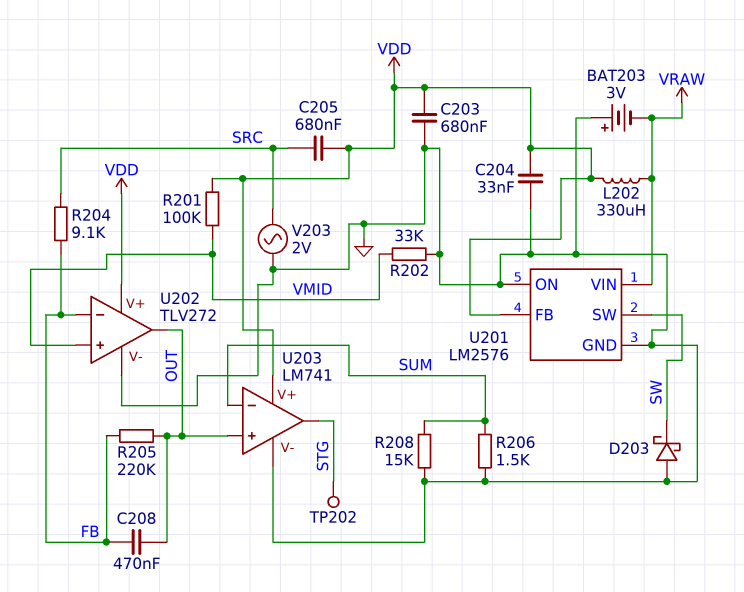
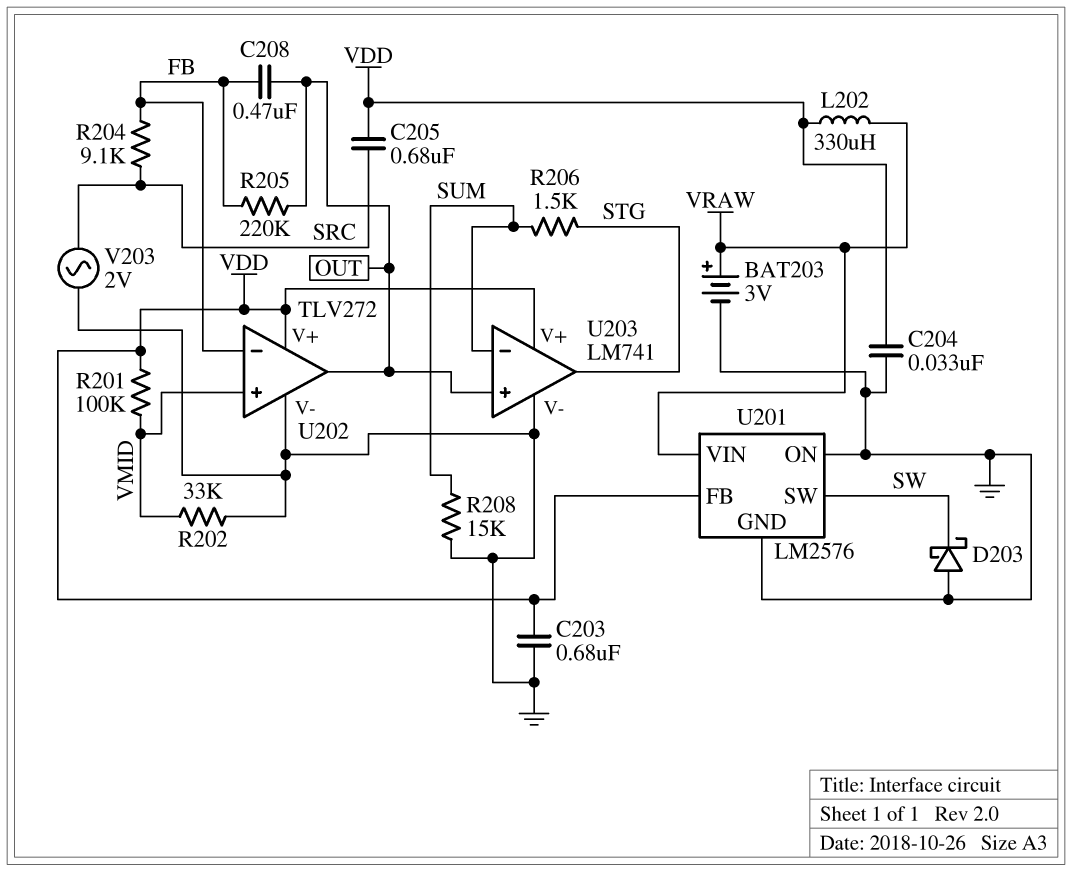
BAT203: 3V (plus GND, minus VRAW) -> 3V (plus VRAW, minus GND)
R206: 1.5k (GND, SUM) -> 1.5k (STG, SUM)
TP202: test point (STG) -> none

